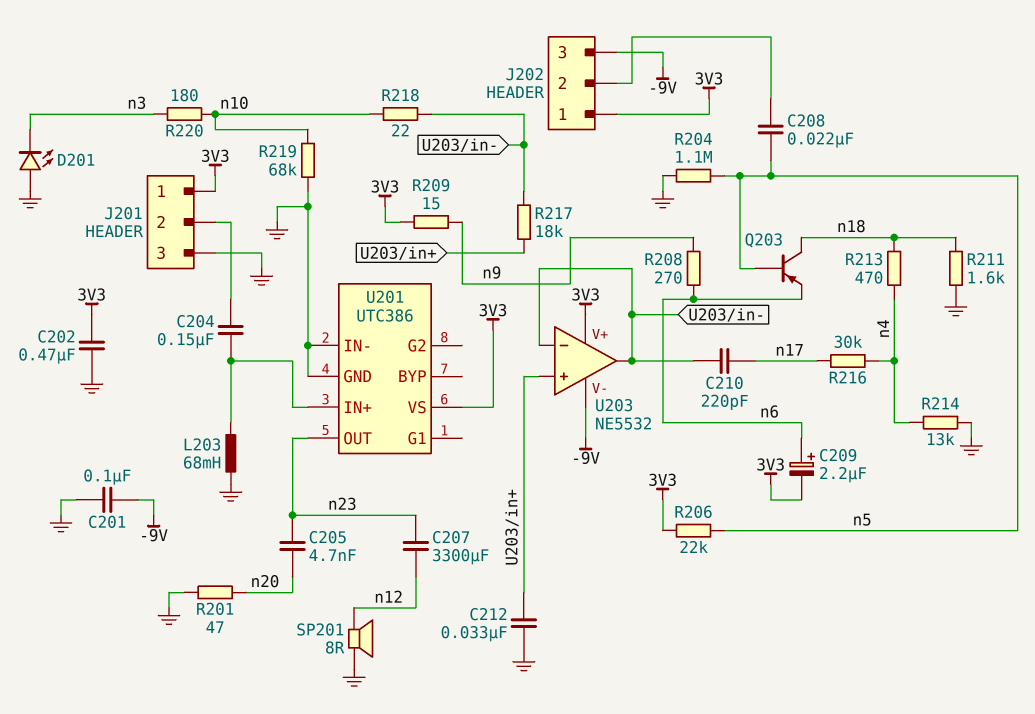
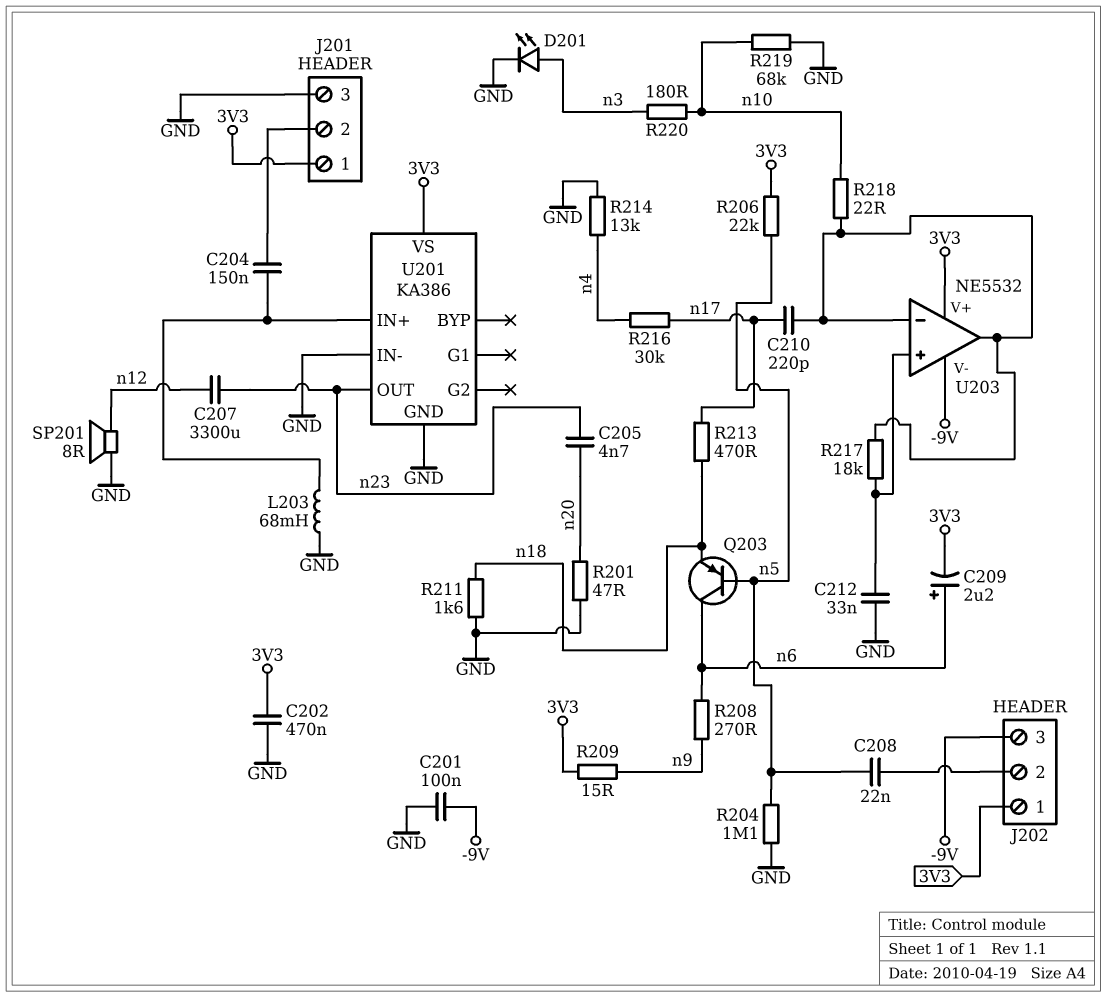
D201: LED (A GND, K n3) -> LED (A n3, K GND)
Q203: PNP (B n5, C n18, E n6) -> PNP (B n5, C n6, E n18)
R213: 470 (n4, n18) -> 470 (n17, n18)
U201: UTC386 -> KA386

